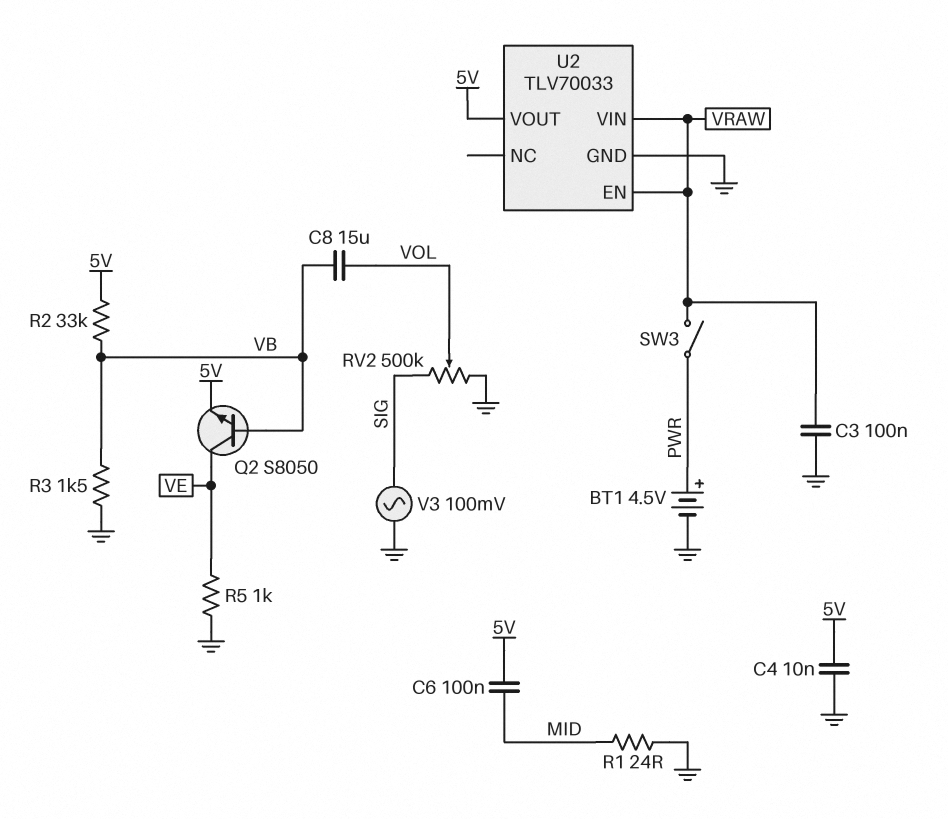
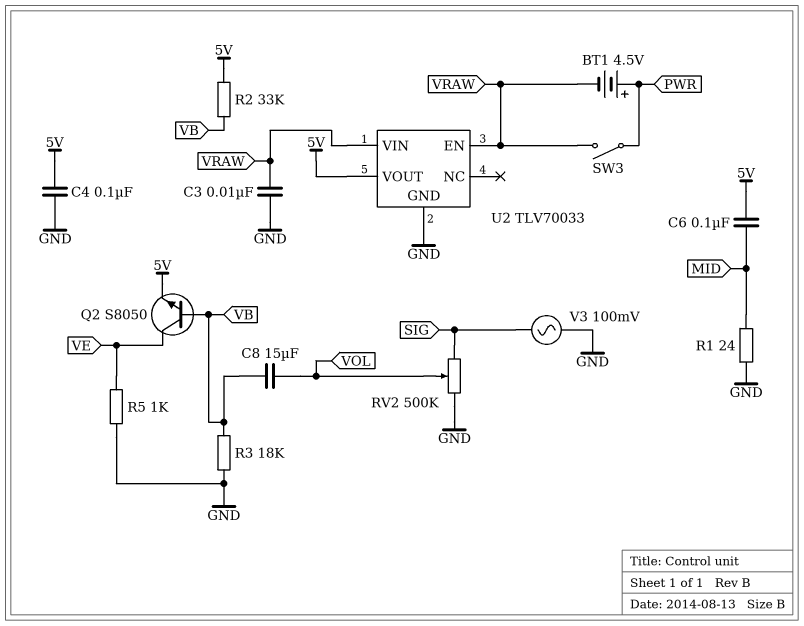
BT1: 4.5V (plus PWR, minus GND) -> 4.5V (plus PWR, minus VRAW)
C3: 100nF (GND, VRAW) -> 10nF (GND, VRAW)
C4: 10nF (5V, GND) -> 100nF (5V, GND)
R3: 1.5k (GND, VB) -> 18k (GND, VB)

